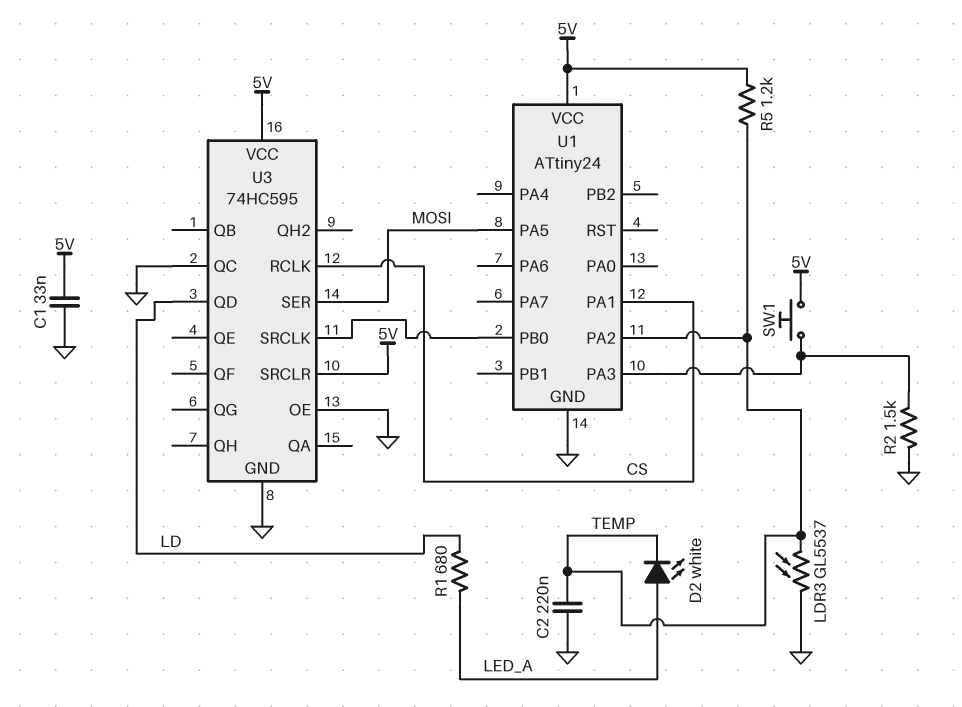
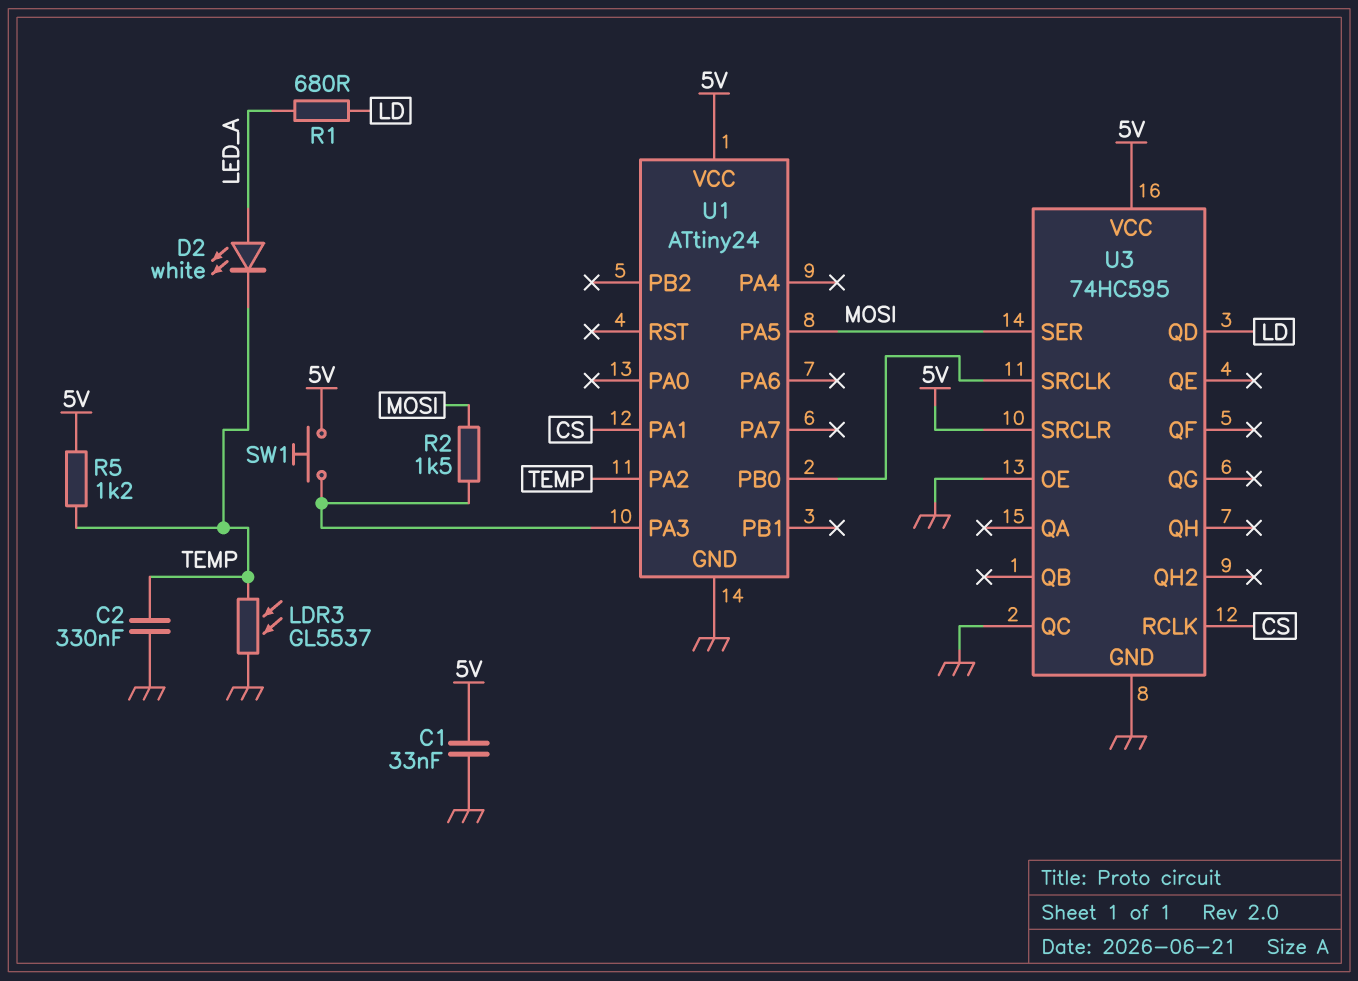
C2: 220nF (GND, TEMP) -> 330nF (GND, TEMP)
R2: 1.5k (GND, U1/PA3) -> 1.5k (MOSI, U1/PA3)

